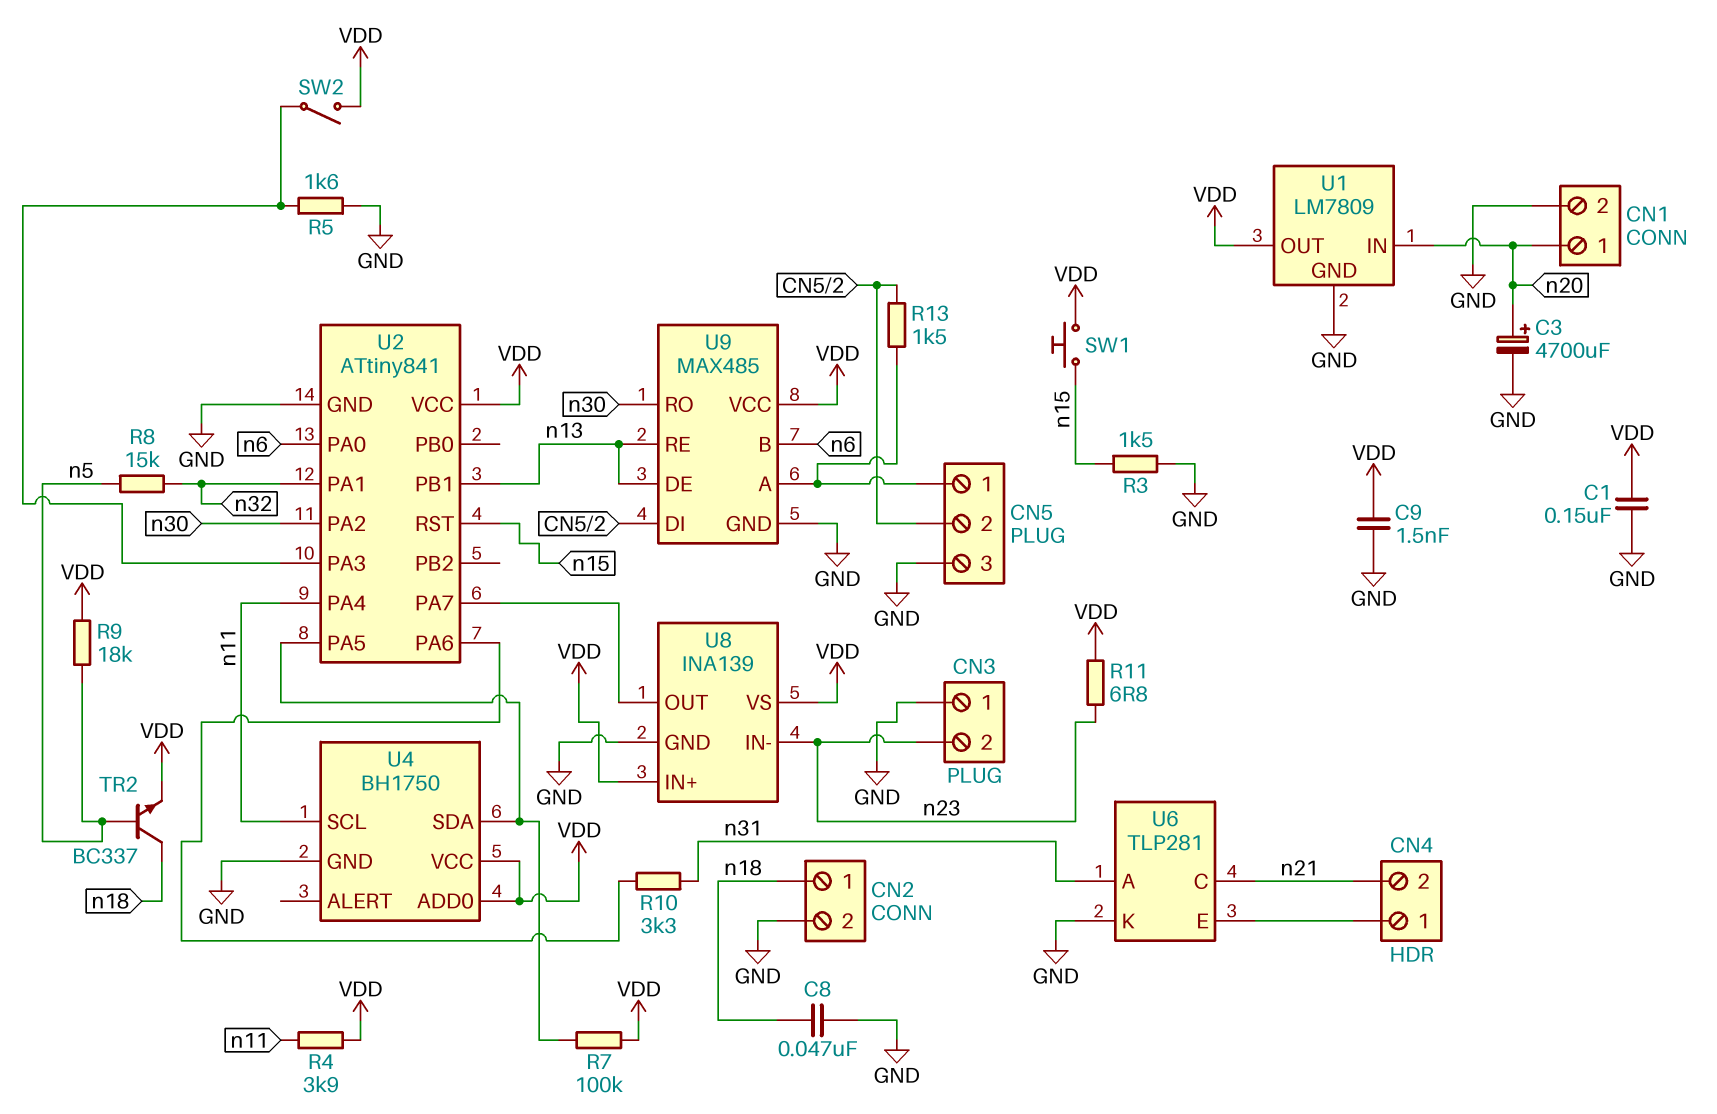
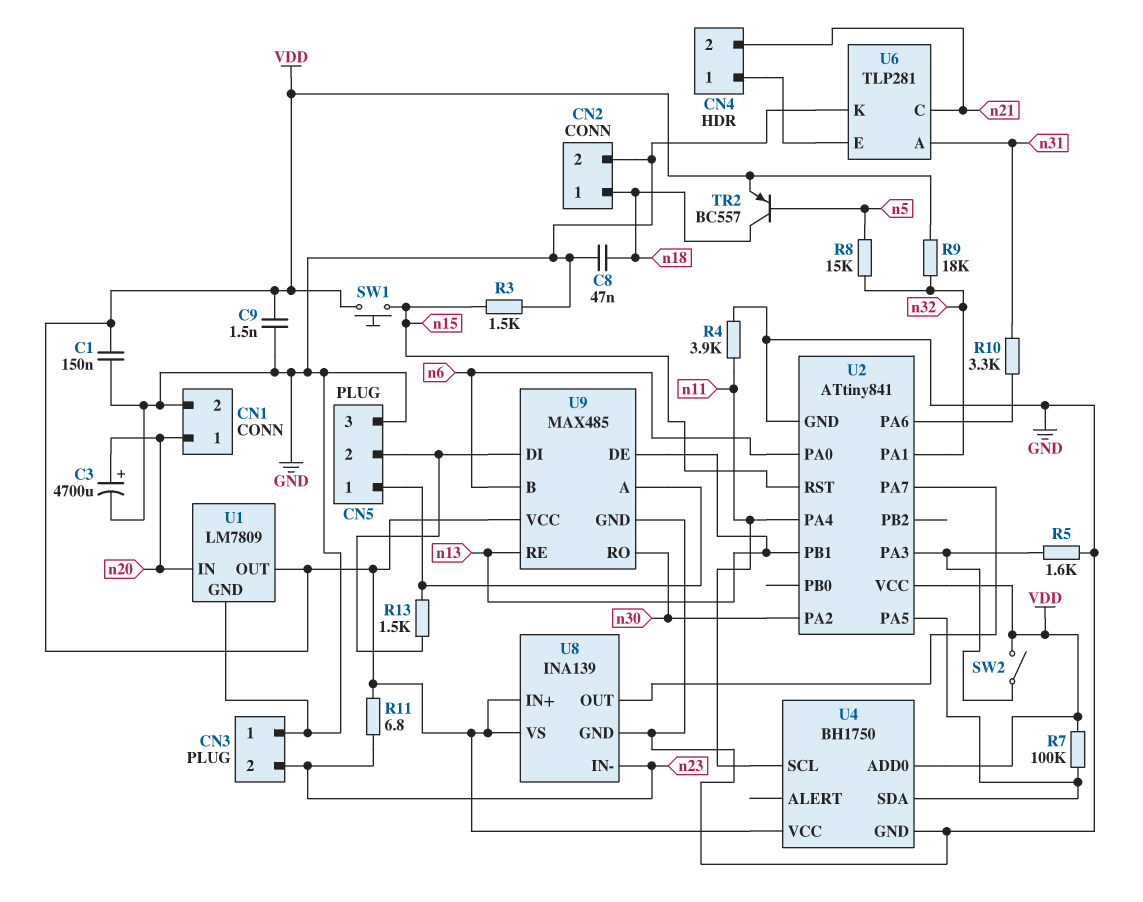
R4: 3.9k (VDD, n11) -> 3.9k (GND, n11)
R9: 18k (VDD, n5) -> 18k (VDD, n32)
TR2: NPN BC337 (B n5, C n18, E VDD) -> PNP BC557 (B n5, C n18, E VDD)

